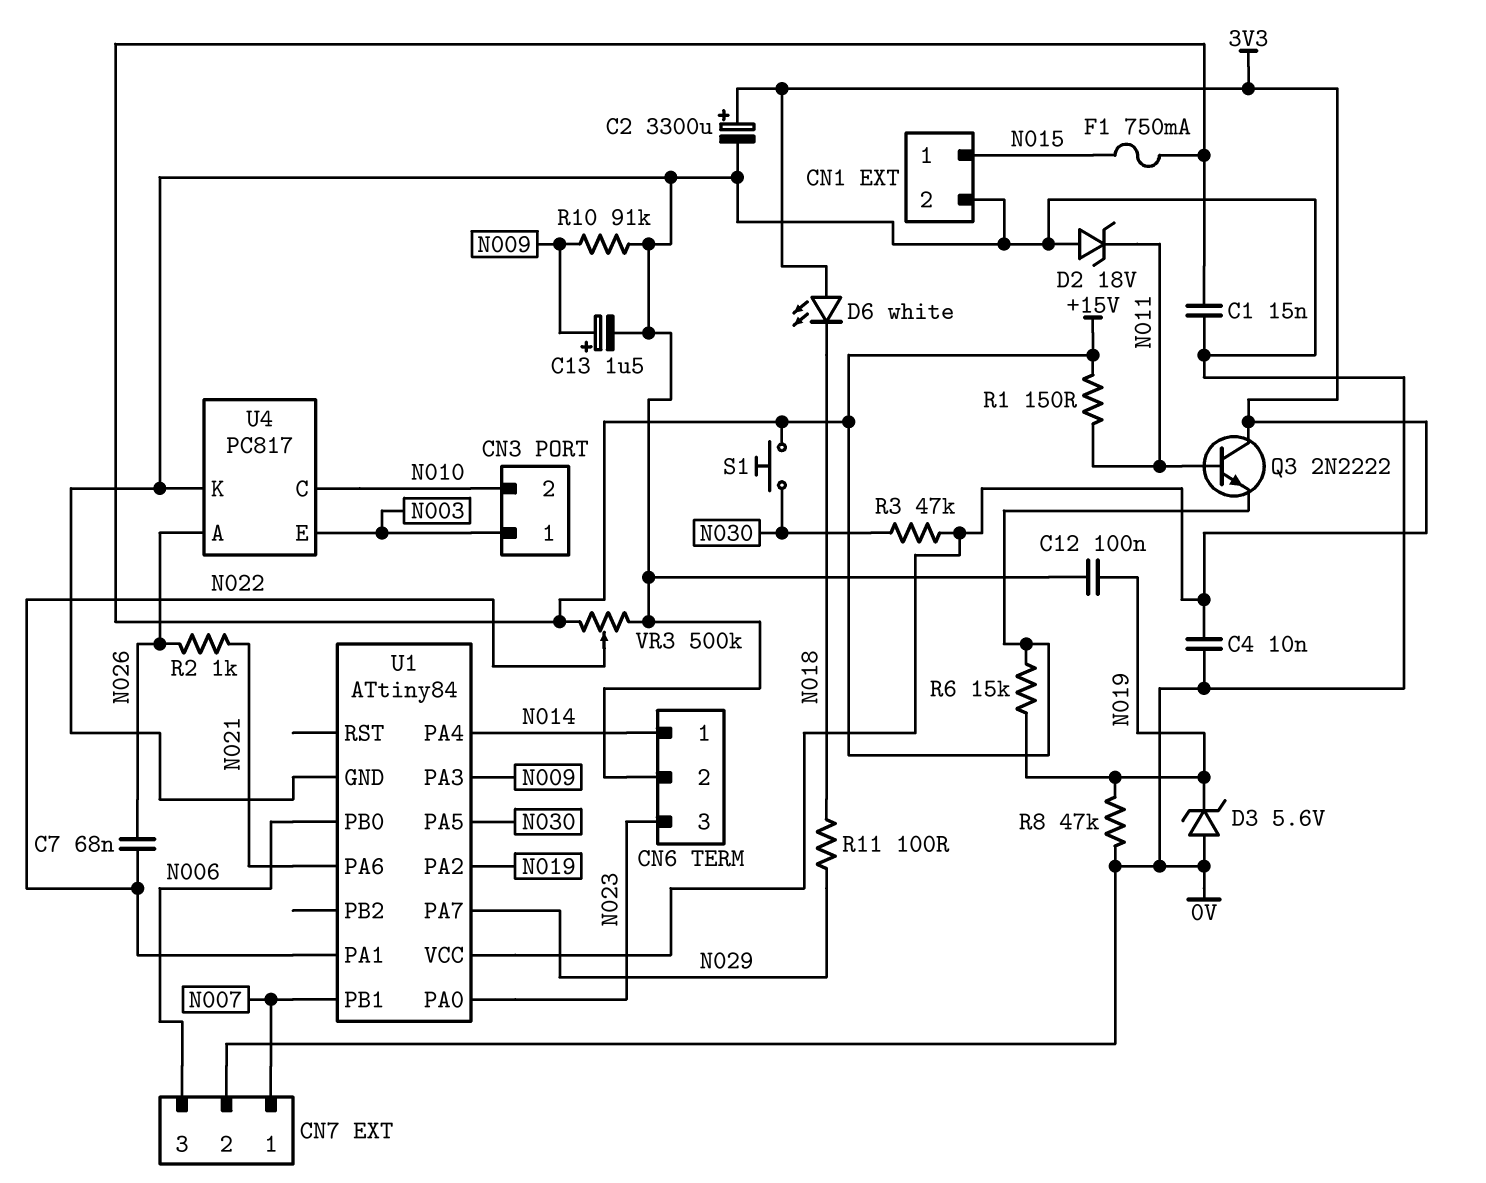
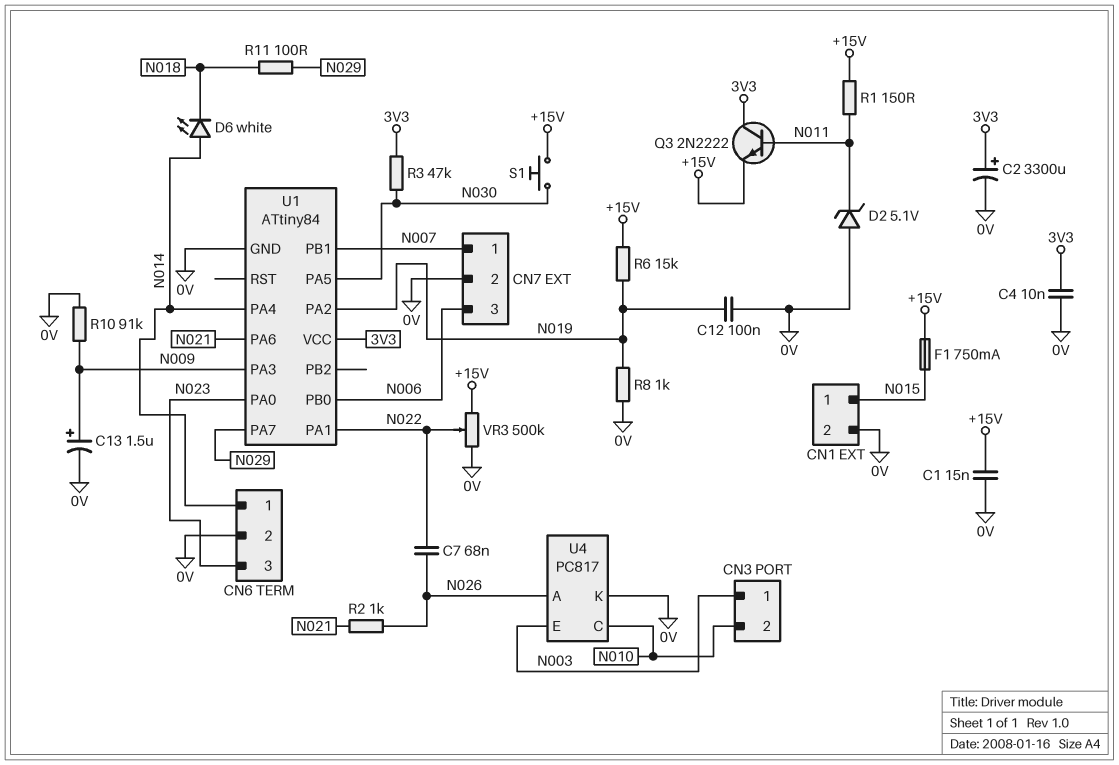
D2: zener 18V (A 0V, K N011) -> zener 5.1V (A 0V, K N011)
D3: zener 5.6V (A 0V, K N019) -> none
D6: LED white (A 3V3, K N018) -> LED white (A N014, K N018)
R8: 47k (0V, N019) -> 1k (0V, N019)

